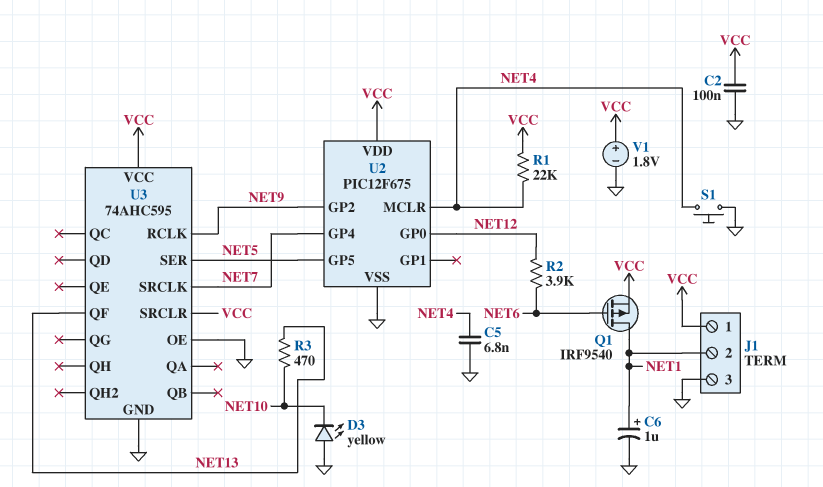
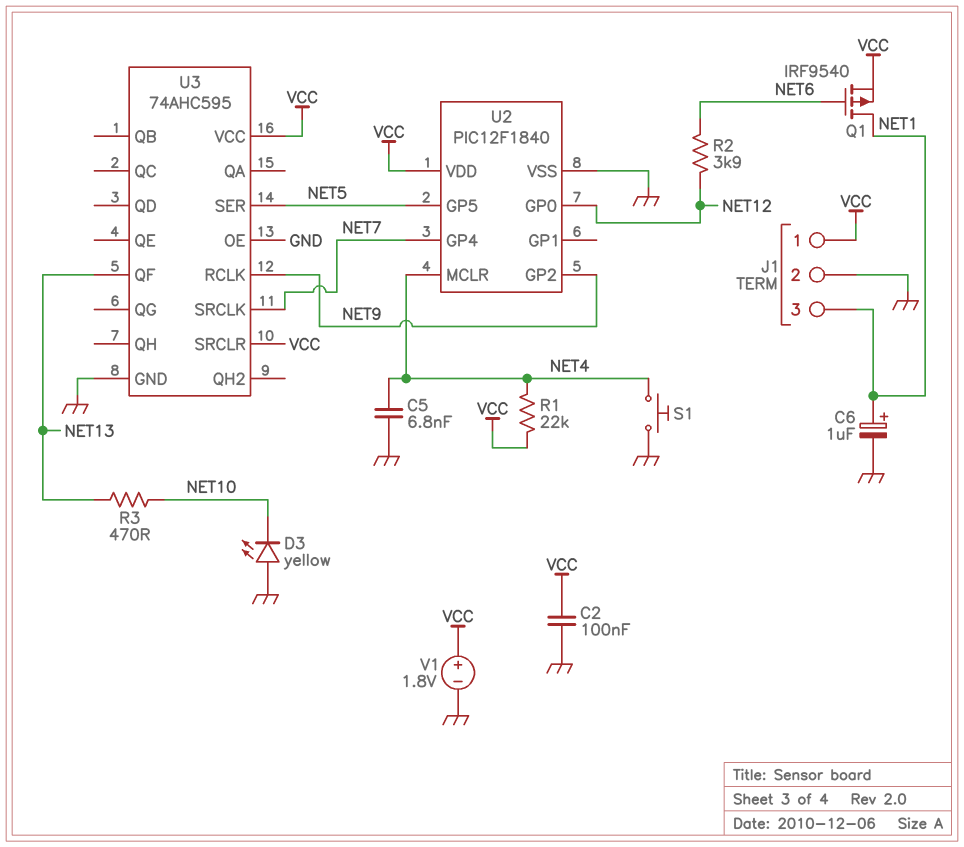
J1 pin 2: NET1 -> GND
J1 pin 3: GND -> NET1
U2: PIC12F675 -> PIC12F1840

